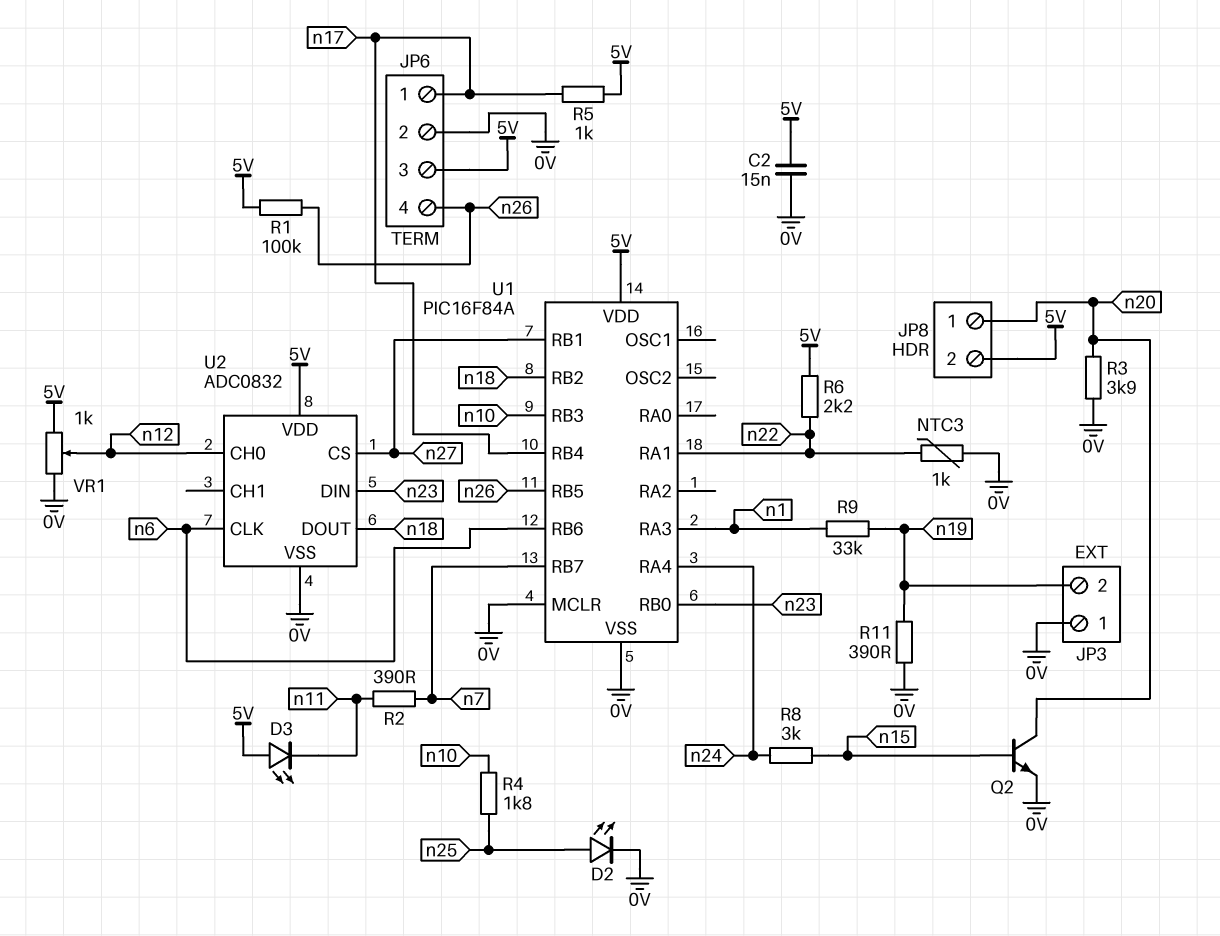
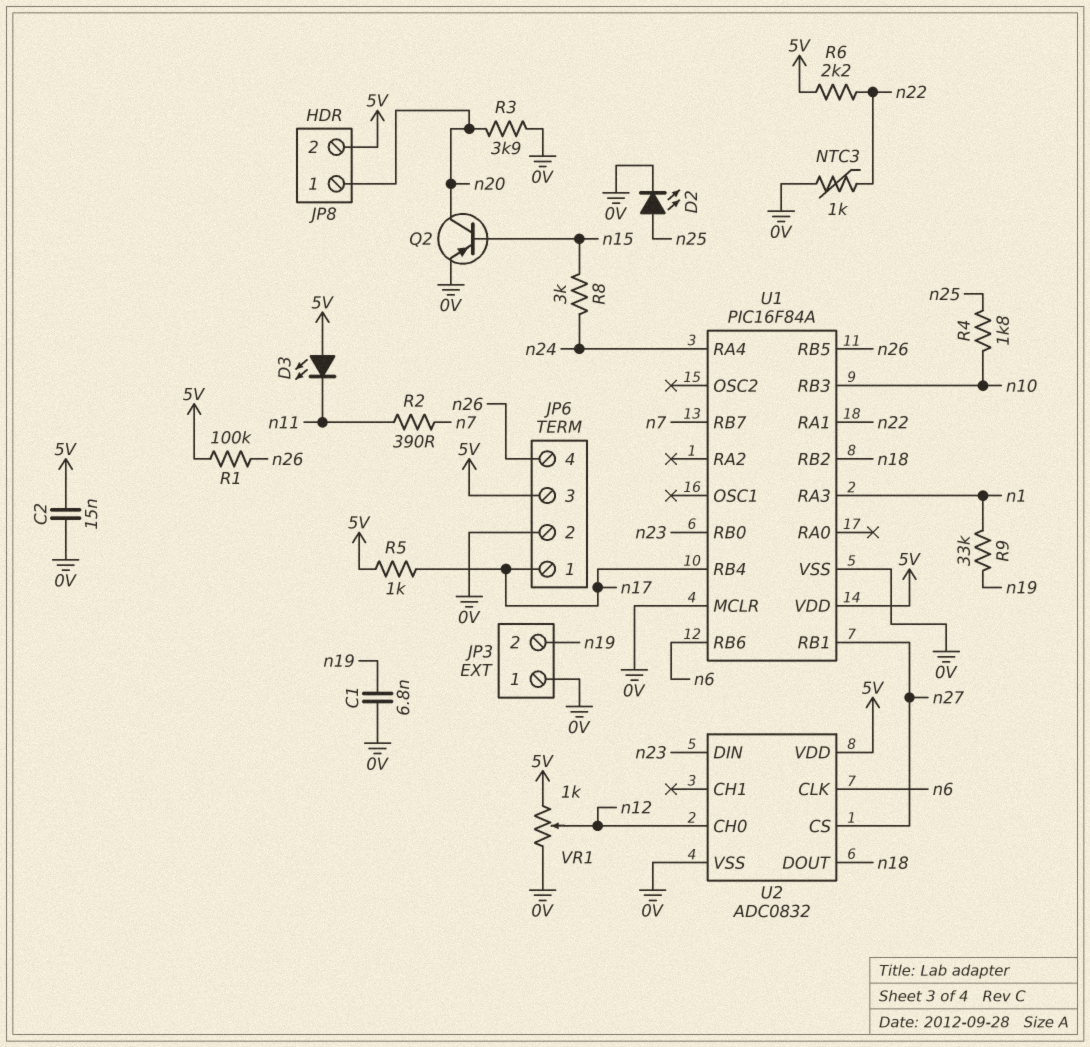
C1: none -> 6.8nF (0V, n19)
Q2: NPN (B n15, C n20, E 0V) -> PNP (B n15, C n20, E 0V)
R11: 390 (0V, n19) -> none

